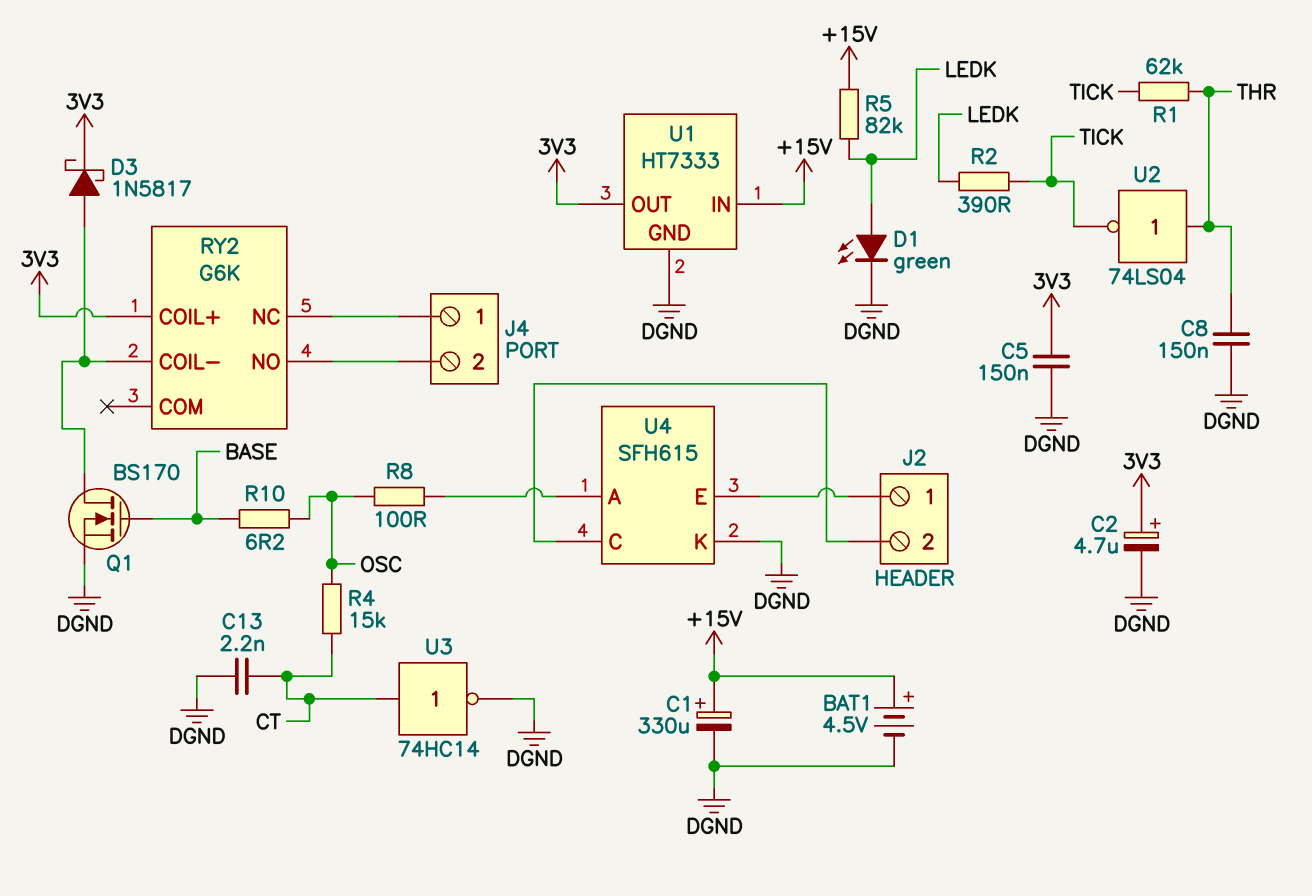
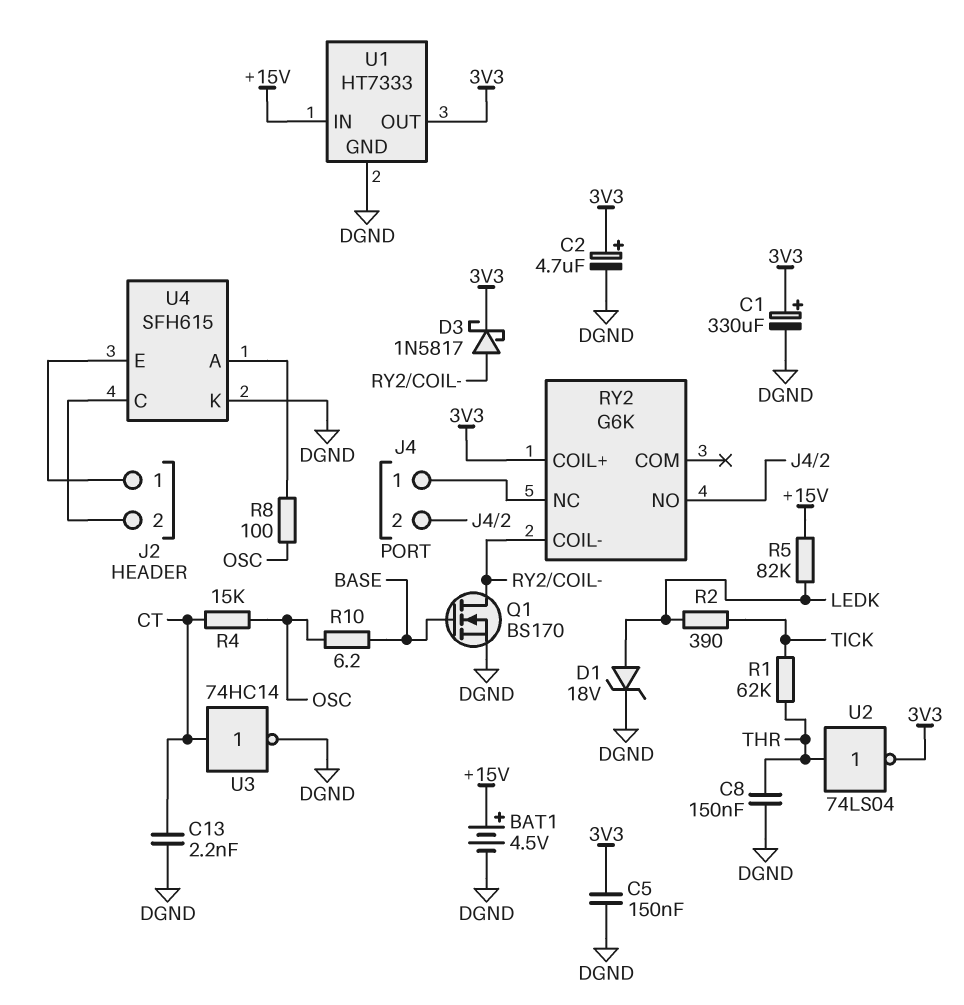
C1: 330uF (plus +15V, minus DGND) -> 330uF (plus 3V3, minus DGND)
D1: LED green (A LEDK, K DGND) -> zener 18V (A LEDK, K DGND)
U2: NOT 74LS04 (in THR, out TICK) -> NOT 74LS04 (in THR, out 3V3)

